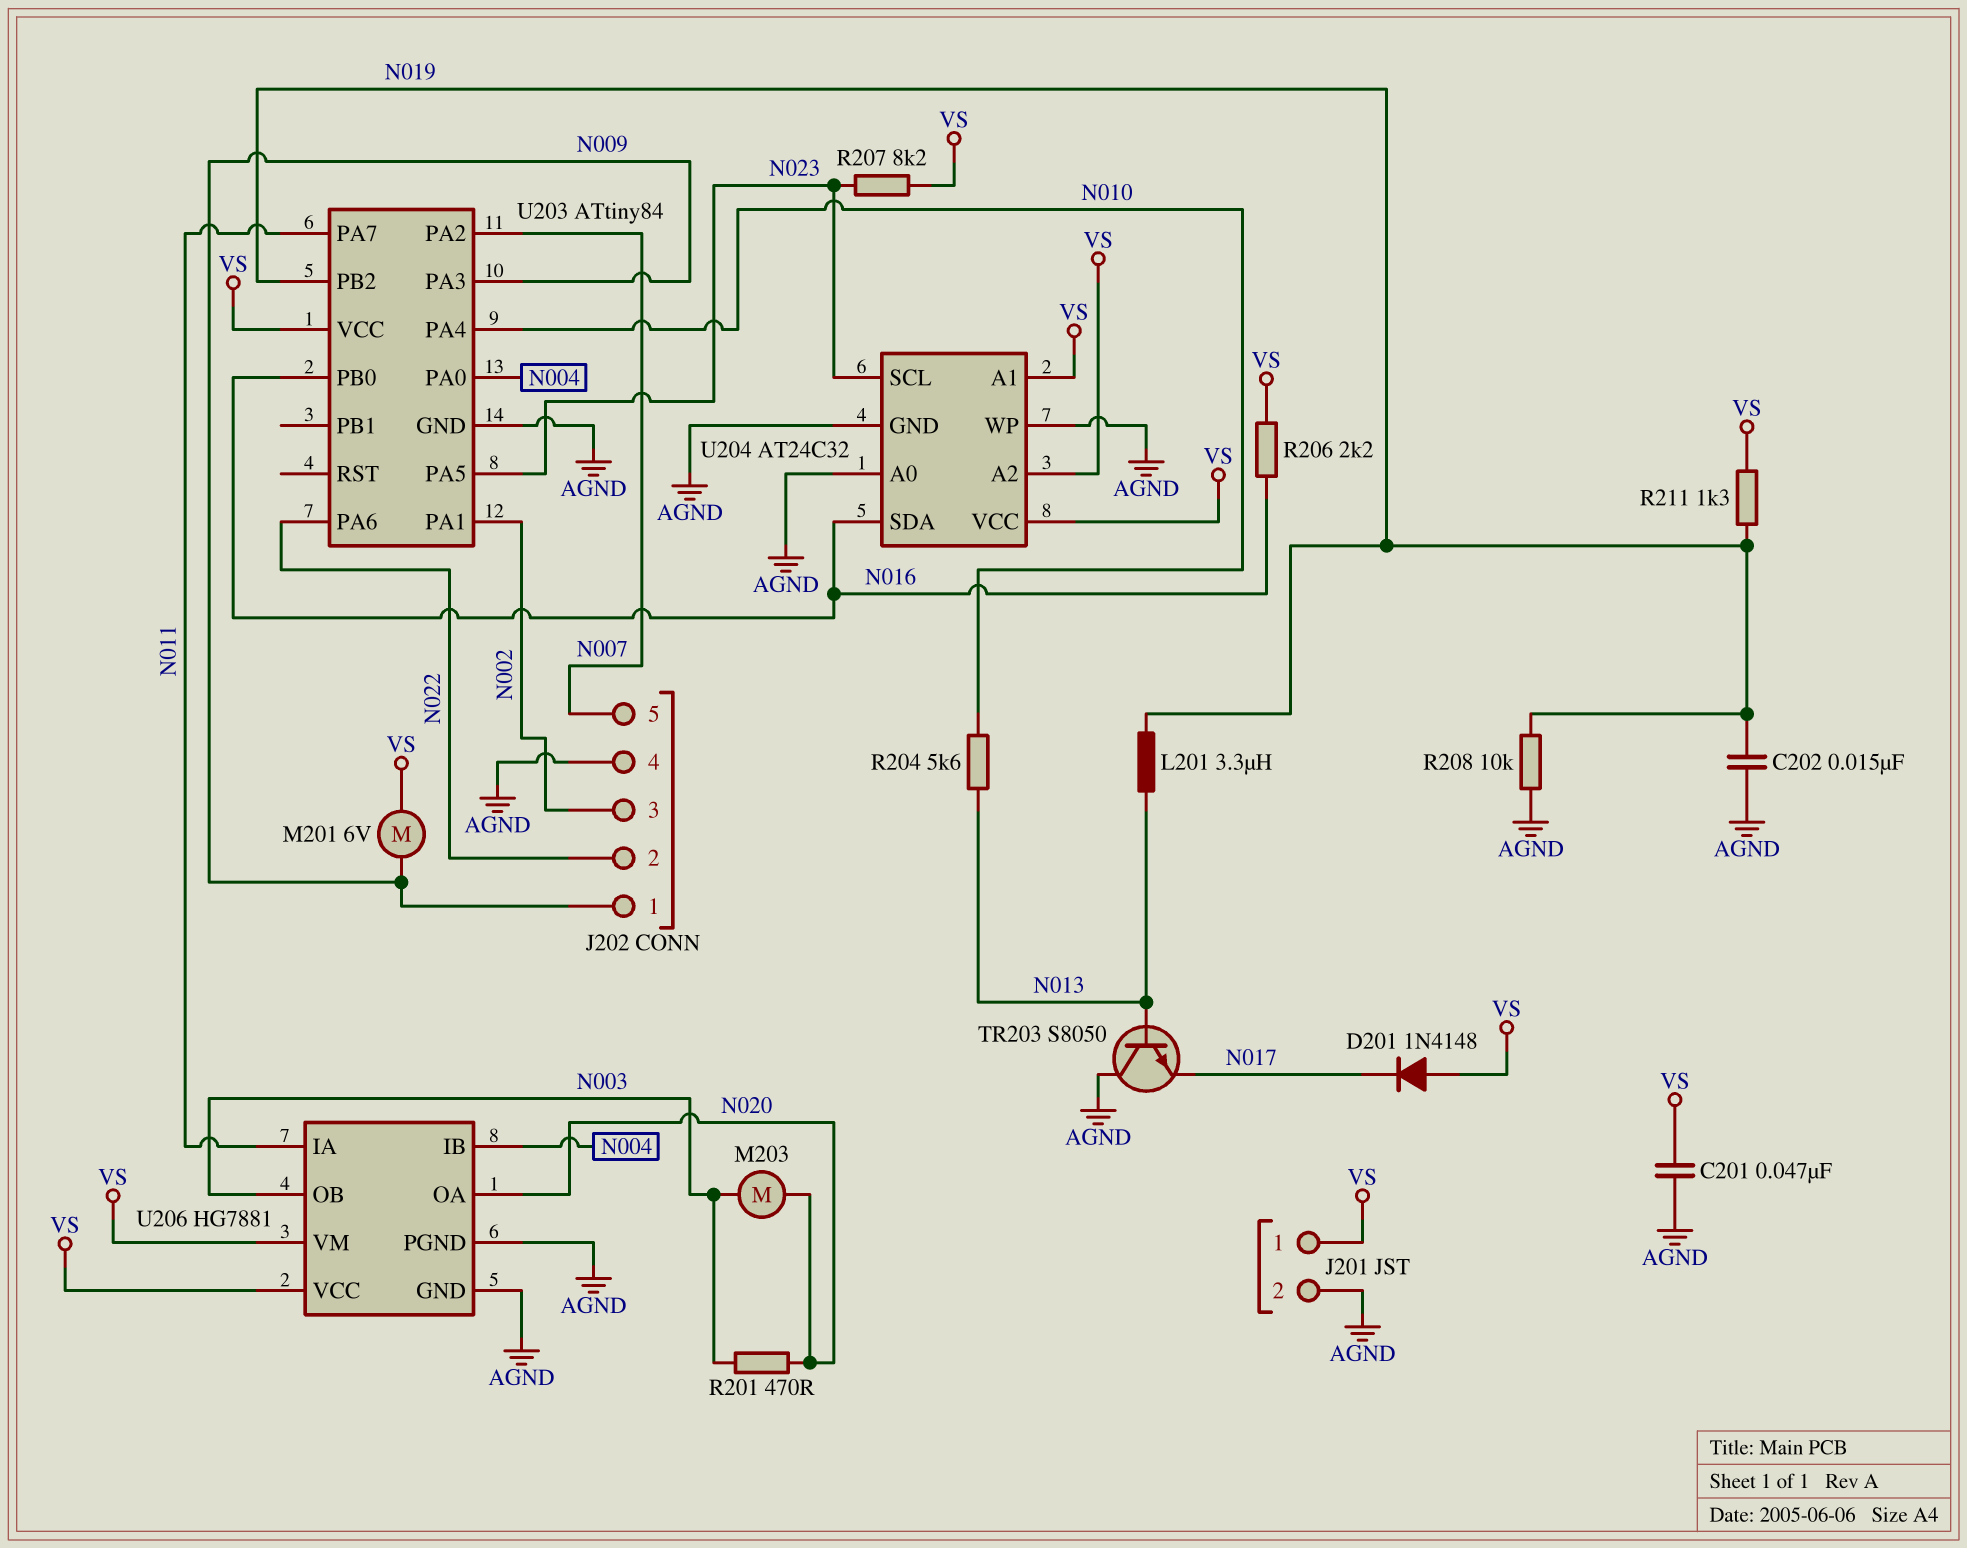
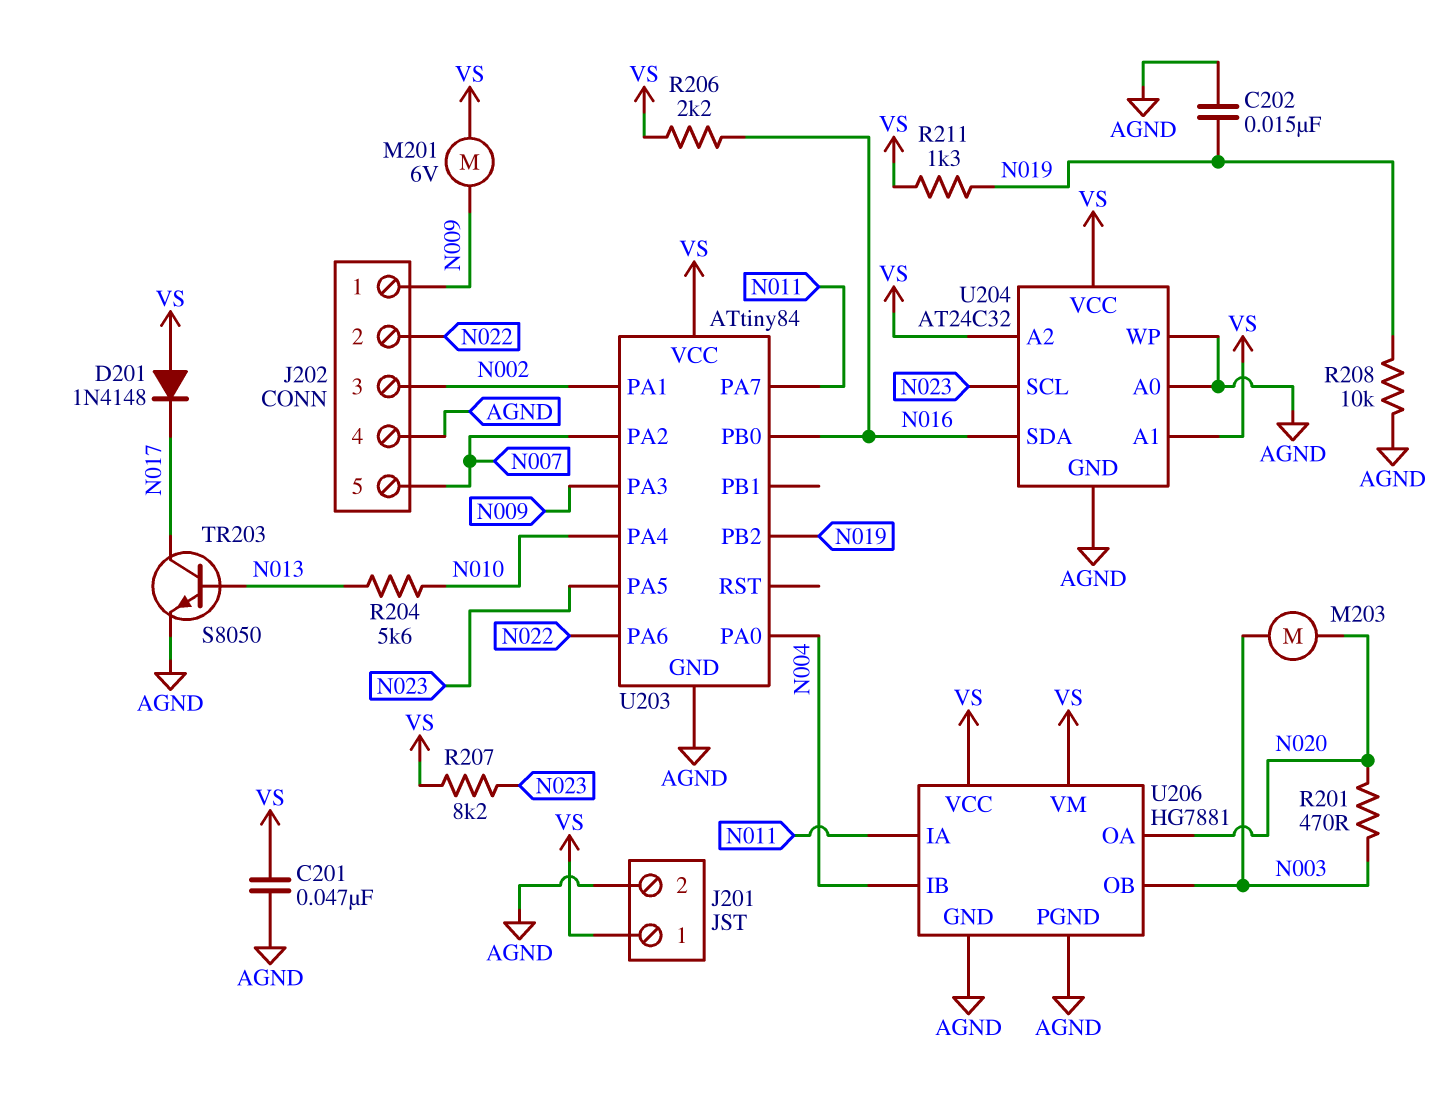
L201: 3.3uH (N013, N019) -> none
TR203: NPN S8050 (B N013, C AGND, E N017) -> NPN S8050 (B N013, C N017, E AGND)

